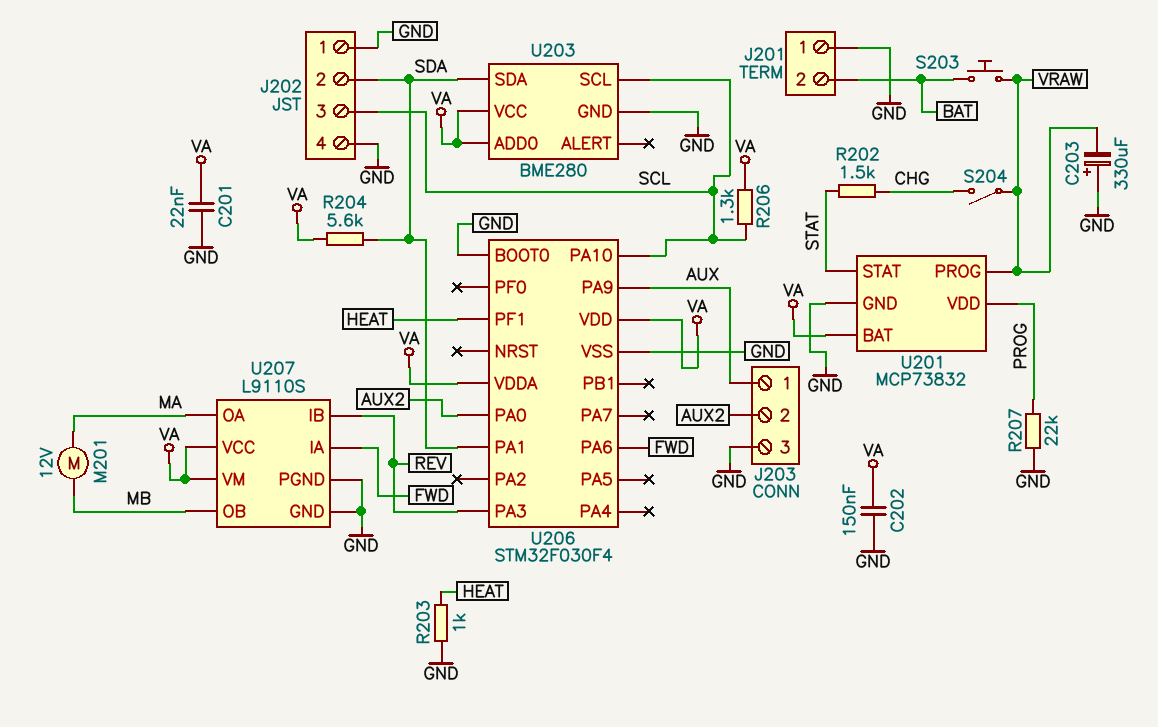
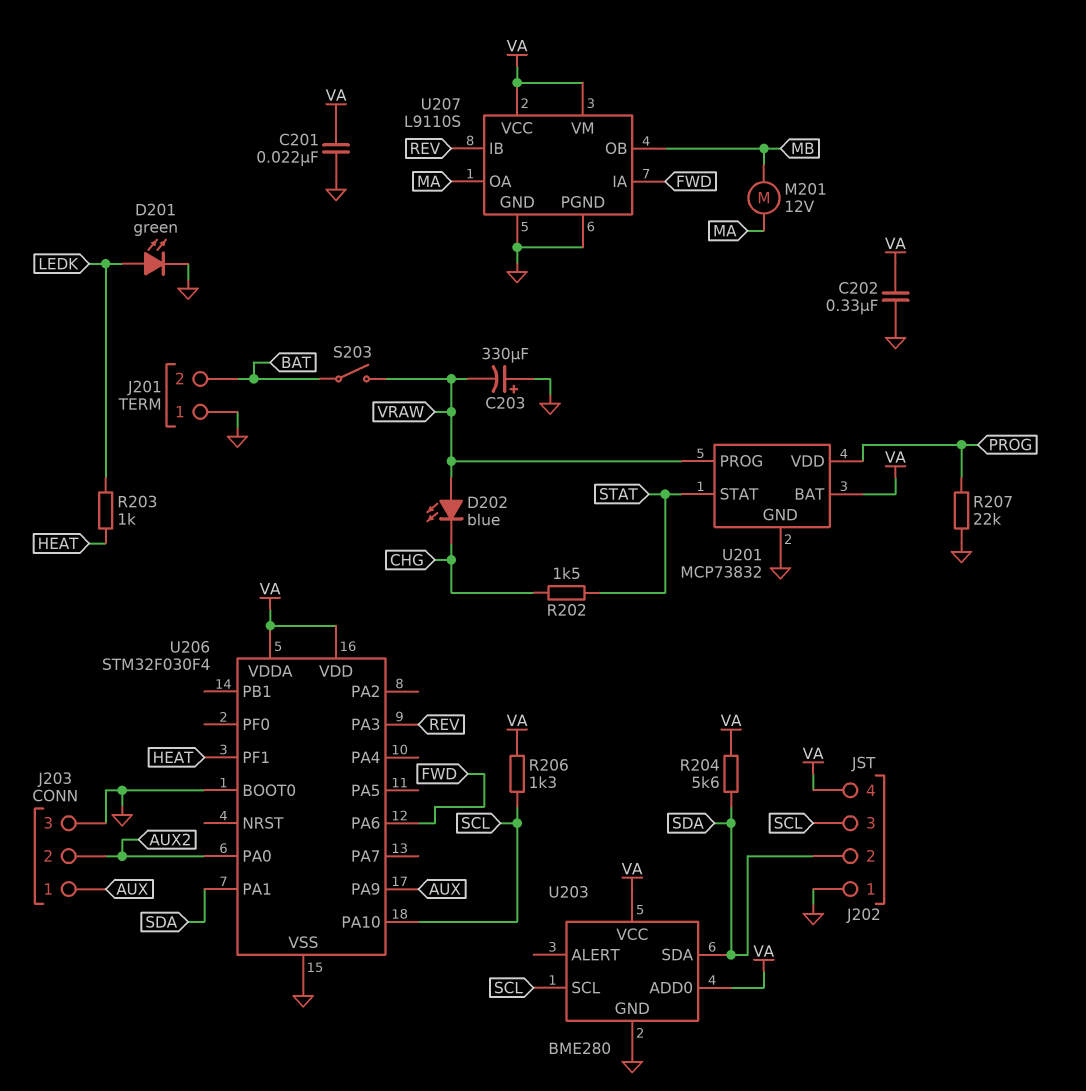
C202: 150nF (GND, VA) -> 330nF (GND, VA)
D201: none -> LED green (A LEDK, K GND)
D202: none -> LED blue (A VRAW, K CHG)
J202 pin 4: GND -> VA
R203: 1k (GND, HEAT) -> 1k (HEAT, LEDK)
S203: button (BAT, VRAW) -> switch (BAT, VRAW)
S204: switch (CHG, VRAW) -> none

